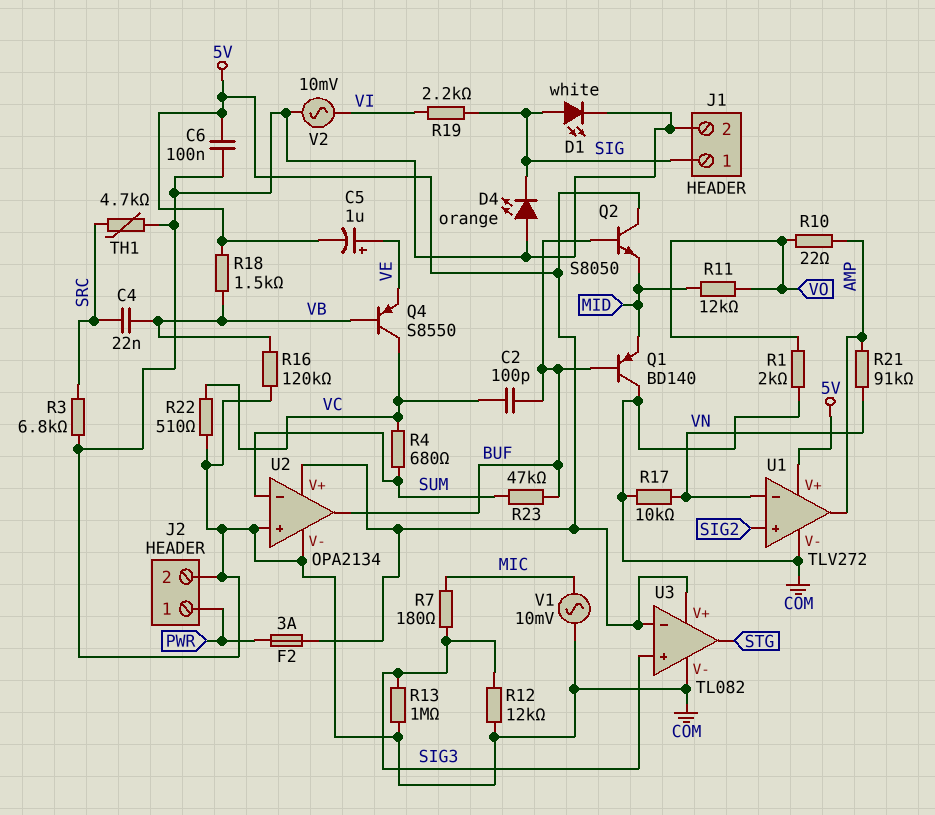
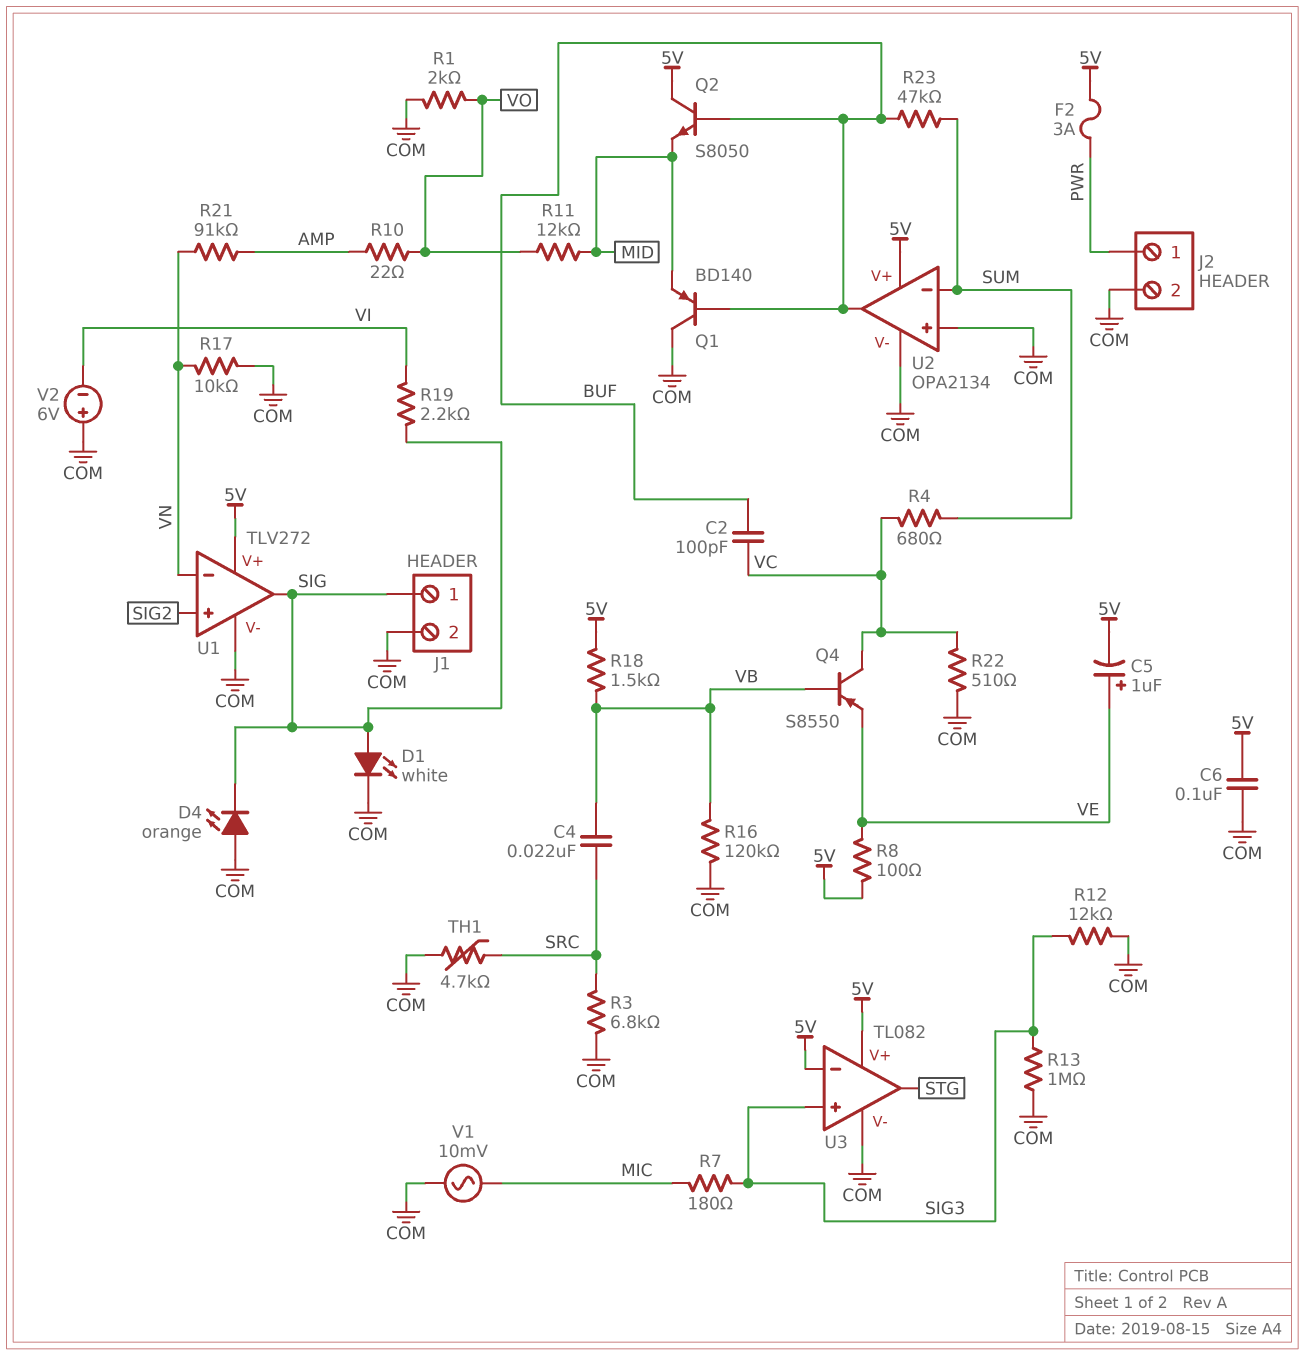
R8: none -> 100 (5V, VE)
U1 pin out: AMP -> SIG
V2: AC 10mV (COM, VI) -> 6V (plus COM, minus VI)

